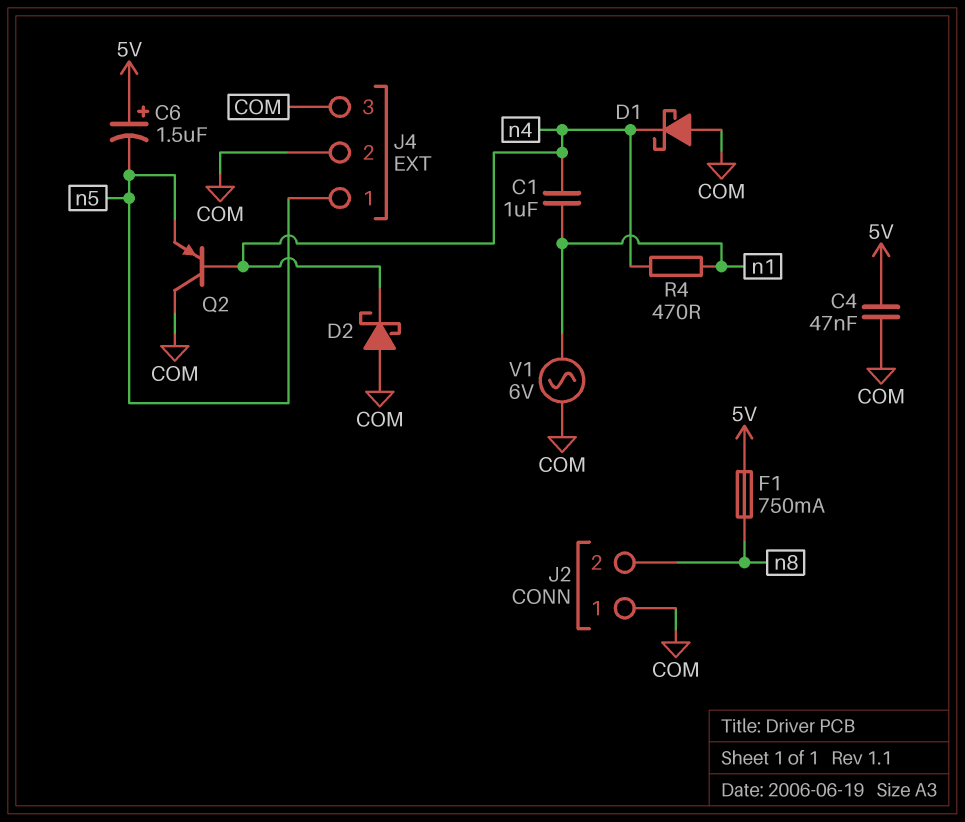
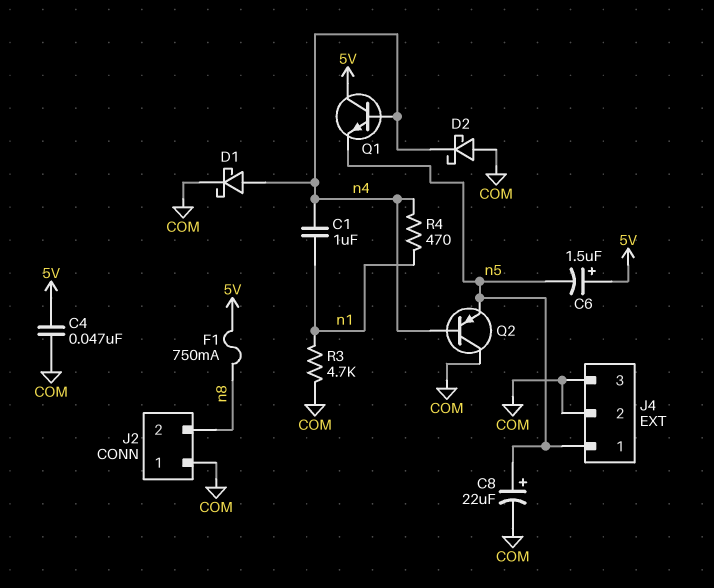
C8: none -> 22uF (plus n5, minus COM)
D1: schottky (A COM, K n4) -> schottky (A n4, K COM)
Q1: none -> NPN (B n4, C 5V, E n5)
R3: none -> 4.7k (COM, n1)
V1: AC 6V (COM, n1) -> none

